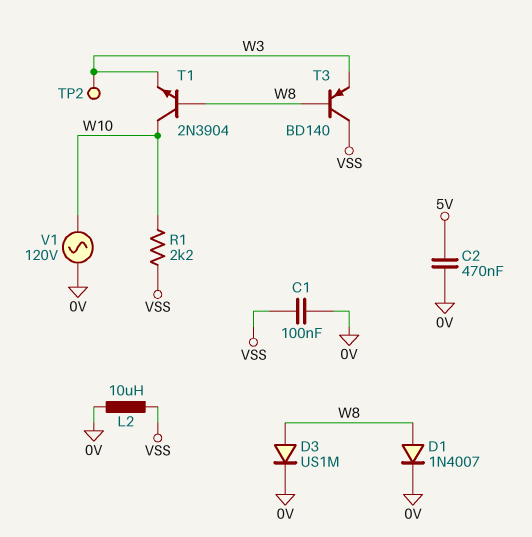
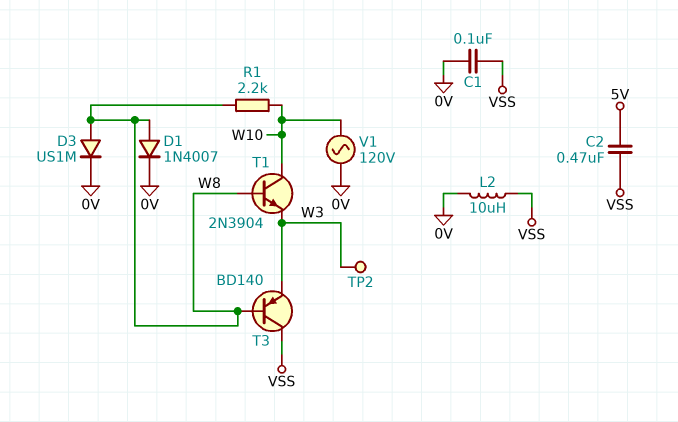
C2: 470nF (0V, 5V) -> 470nF (5V, VSS)
R1: 2.2k (VSS, W10) -> 2.2k (W8, W10)

